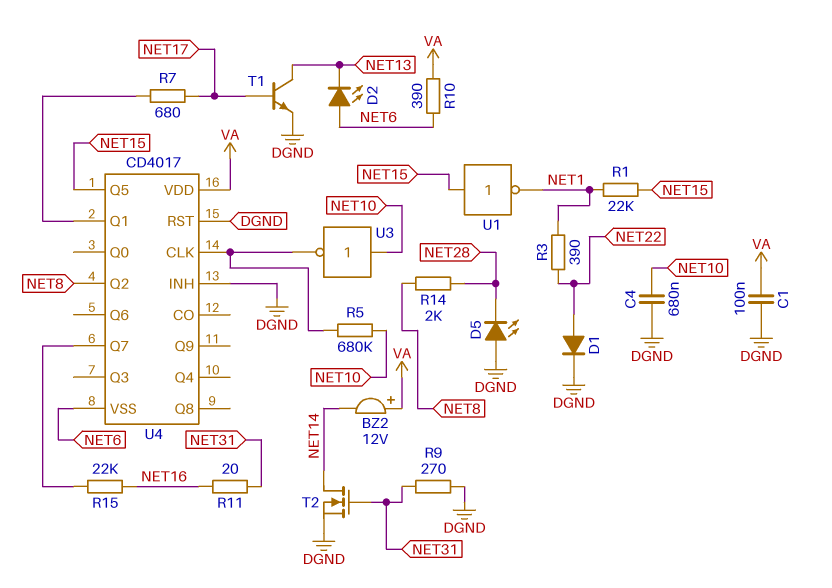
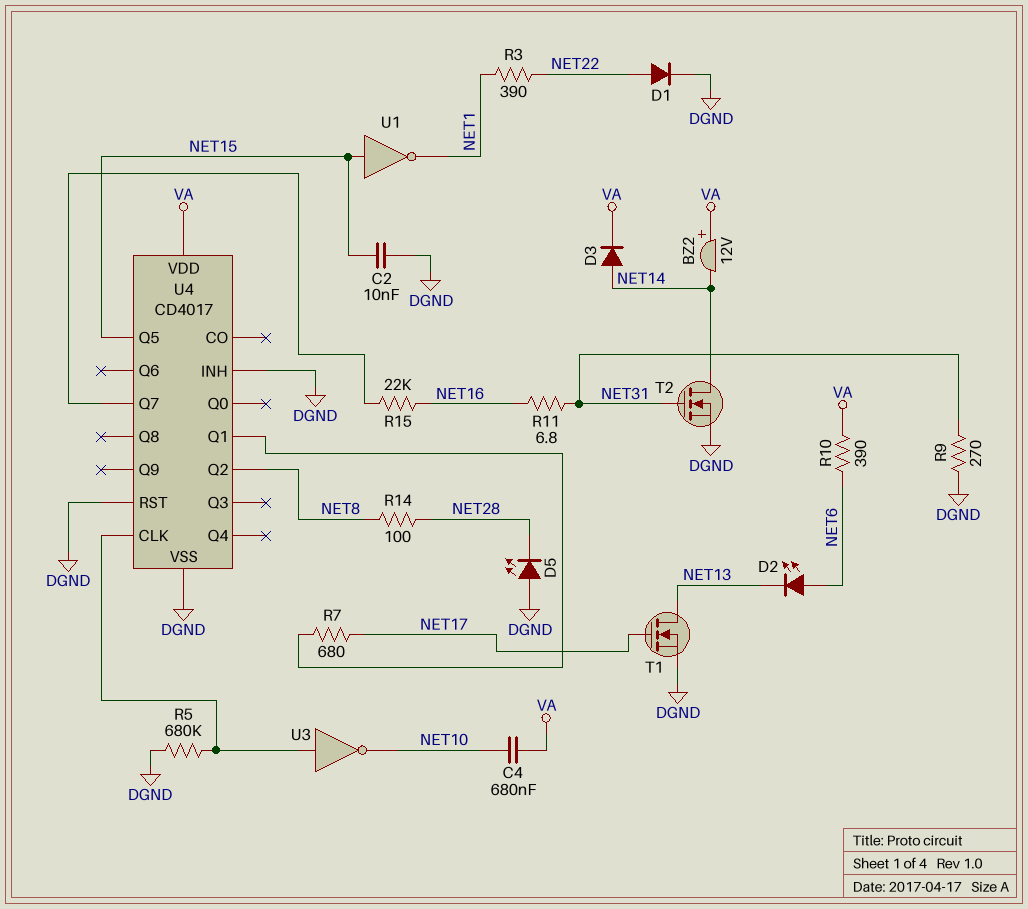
C1: 100nF (DGND, VA) -> none
C2: none -> 10nF (DGND, NET15)
C4: 680nF (DGND, NET10) -> 680nF (NET10, VA)
D3: none -> diode (A NET14, K VA)
R1: 22k (NET1, NET15) -> none
R5: 680k (NET10, U4/CLK) -> 680k (DGND, U4/CLK)
R11: 20 (NET16, NET31) -> 6.8 (NET16, NET31)
R14: 2k (NET8, NET28) -> 100 (NET8, NET28)
T1: NPN (B NET17, C NET13, E DGND) -> NMOS (G NET17, D NET13, S DGND)
U3: NOT (in NET10, out U4/CLK) -> NOT (in U4/CLK, out NET10)
U4 pin VSS: NET6 -> DGND

